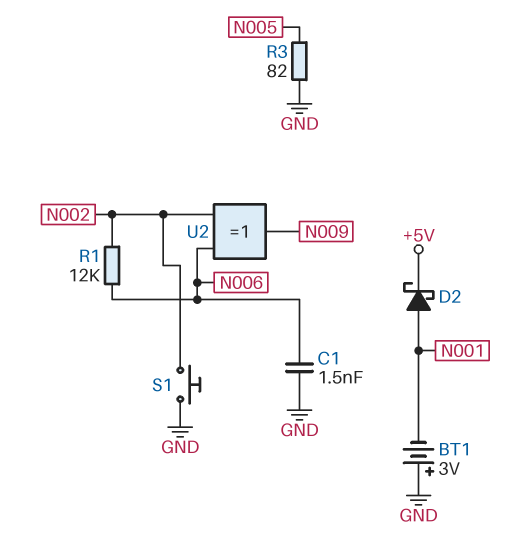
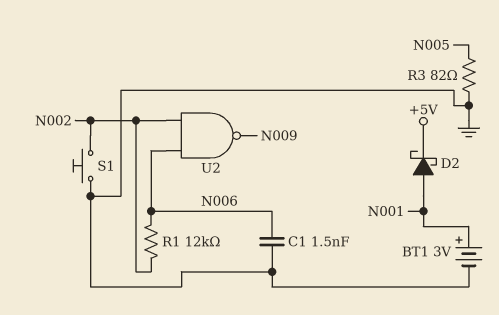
BT1: 3V (plus GND, minus N001) -> 3V (plus N001, minus GND)
U2: XOR (in N002, in N006, out N009) -> NAND (in N002, in N006, out N009)

